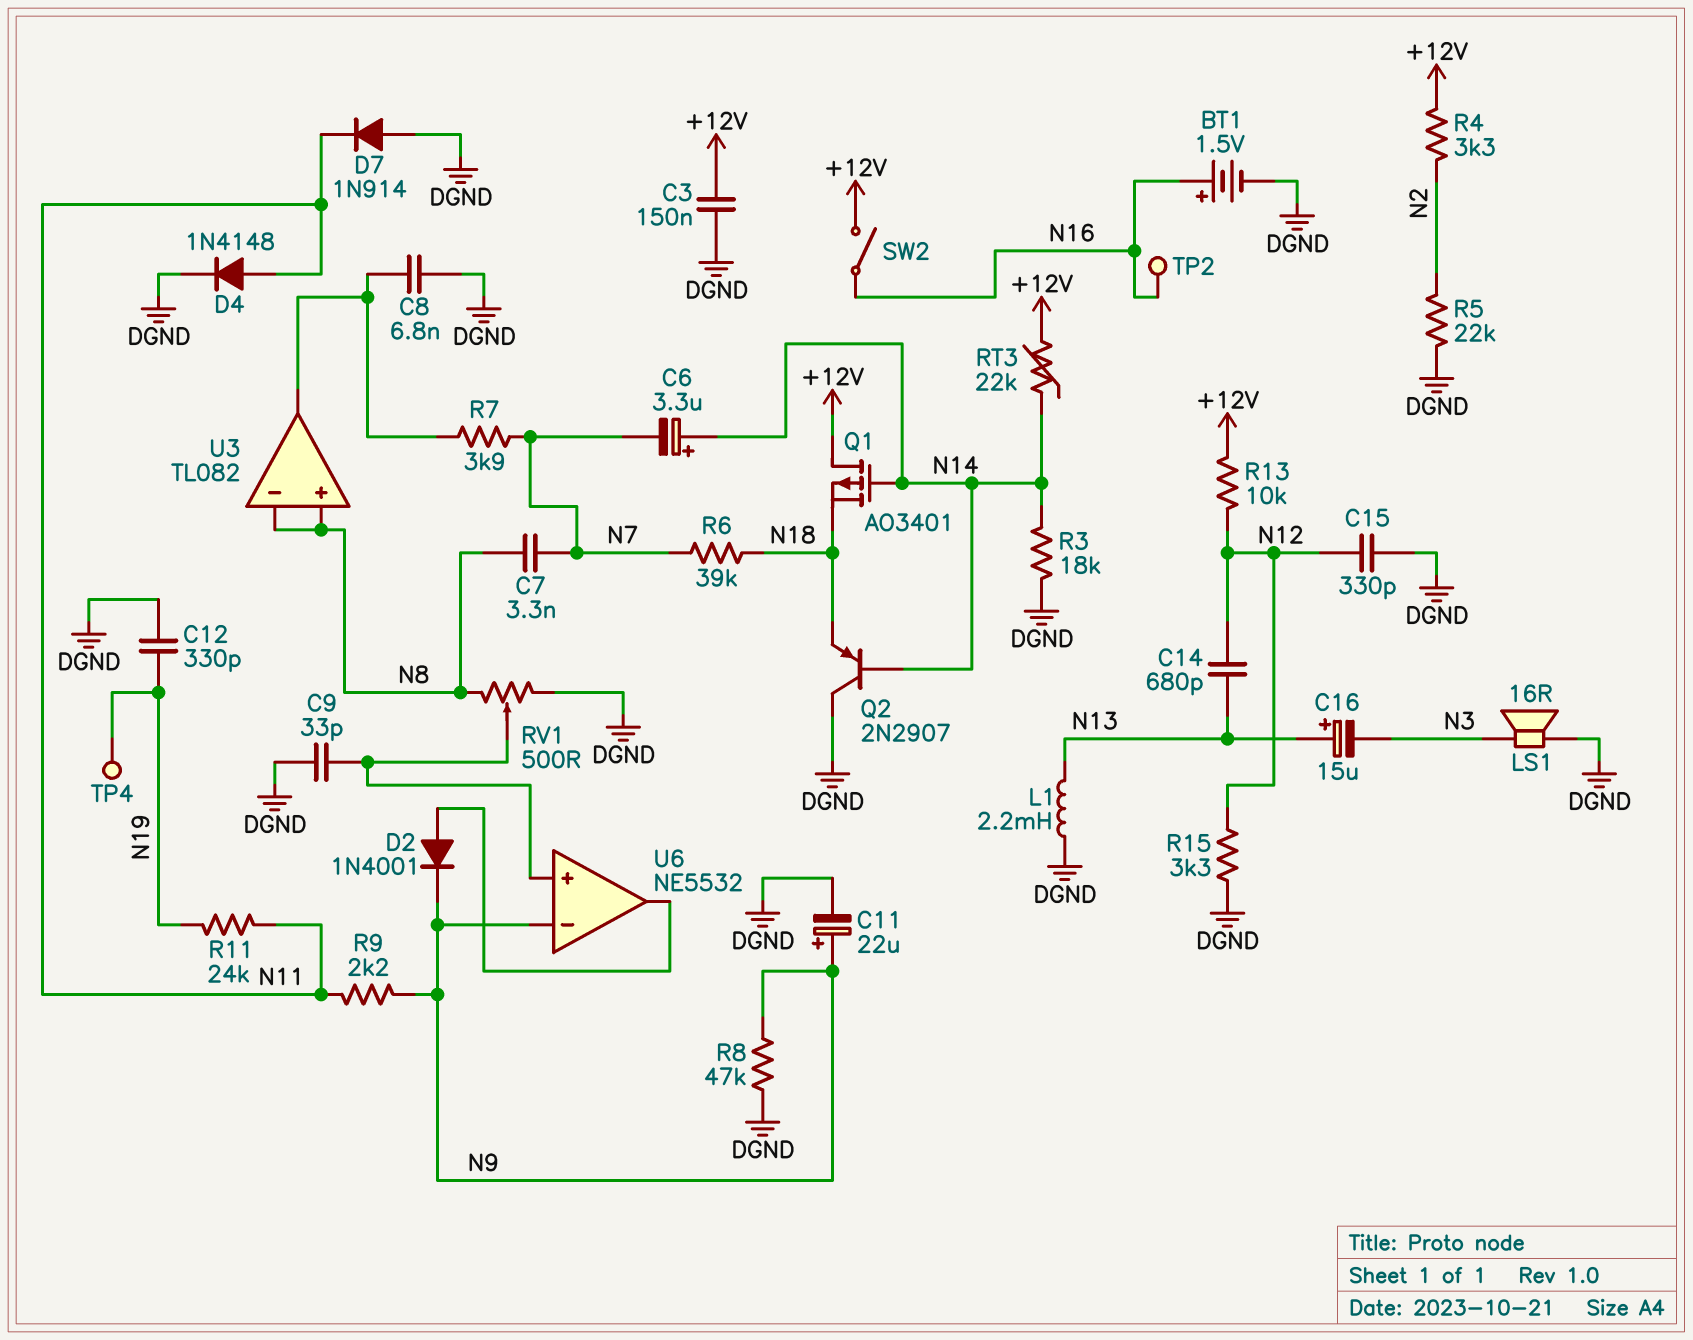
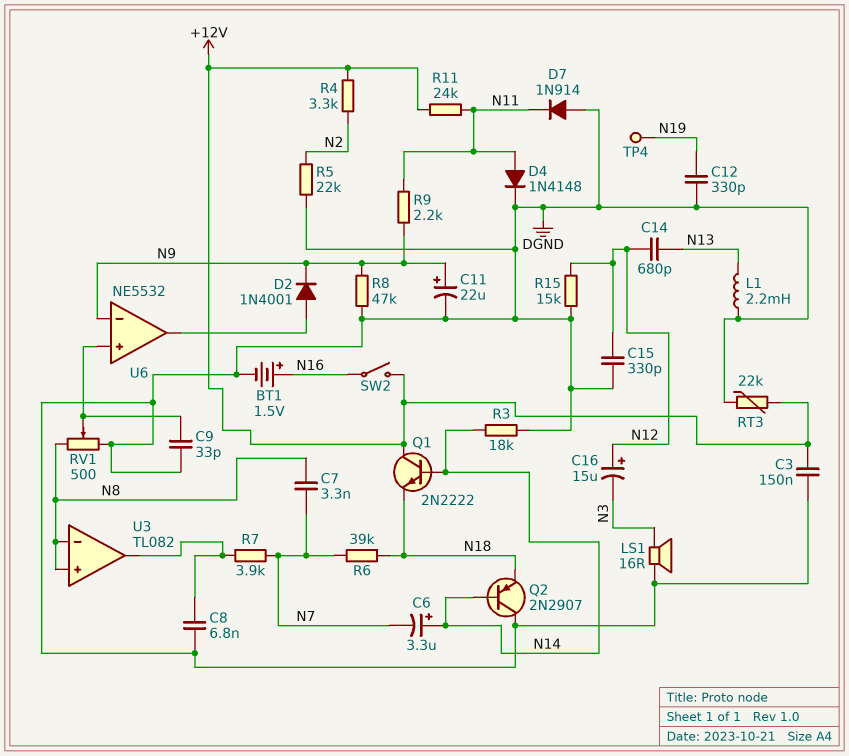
C16: 15uF (plus N13, minus N3) -> 15uF (plus N12, minus N3)
Q1: PMOS AO3401 (G N14, D +12V, S N18) -> NPN 2N2222 (B N14, C +12V, E N18)
R11: 24k (N11, N19) -> 24k (+12V, N11)
R13: 10k (+12V, N12) -> none
R15: 3.3k (DGND, N12) -> 15k (DGND, N12)
RT3: 22k (+12V, N14) -> 22k (+12V, DGND)
TP2: test point (N16) -> none

